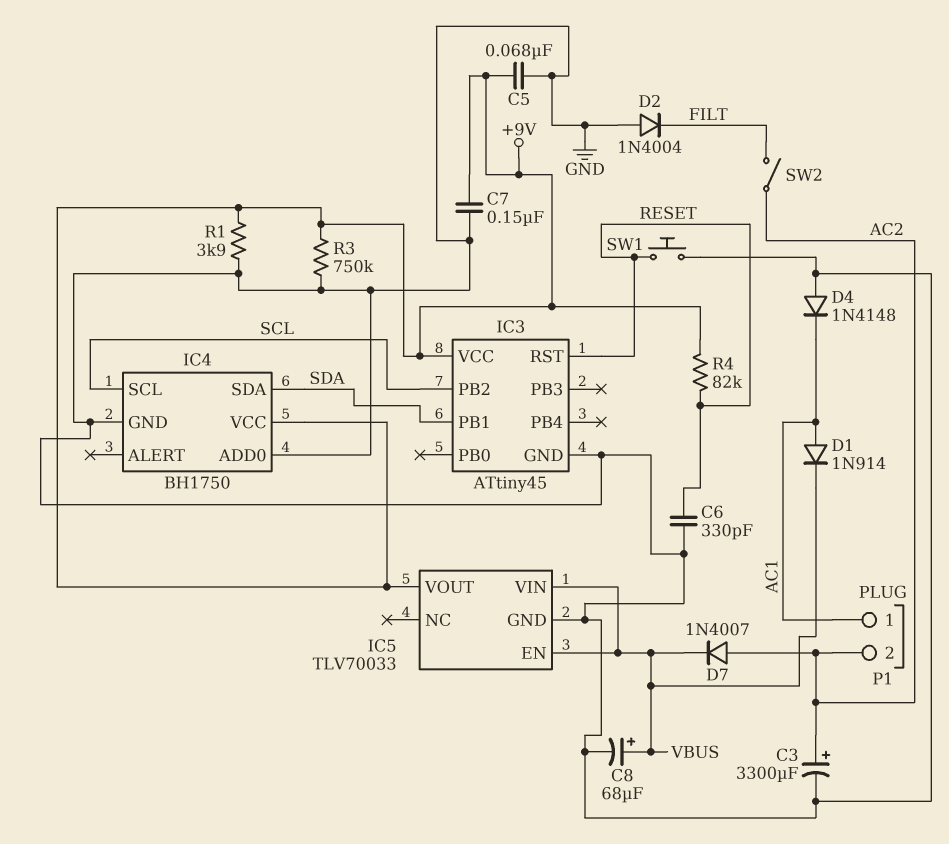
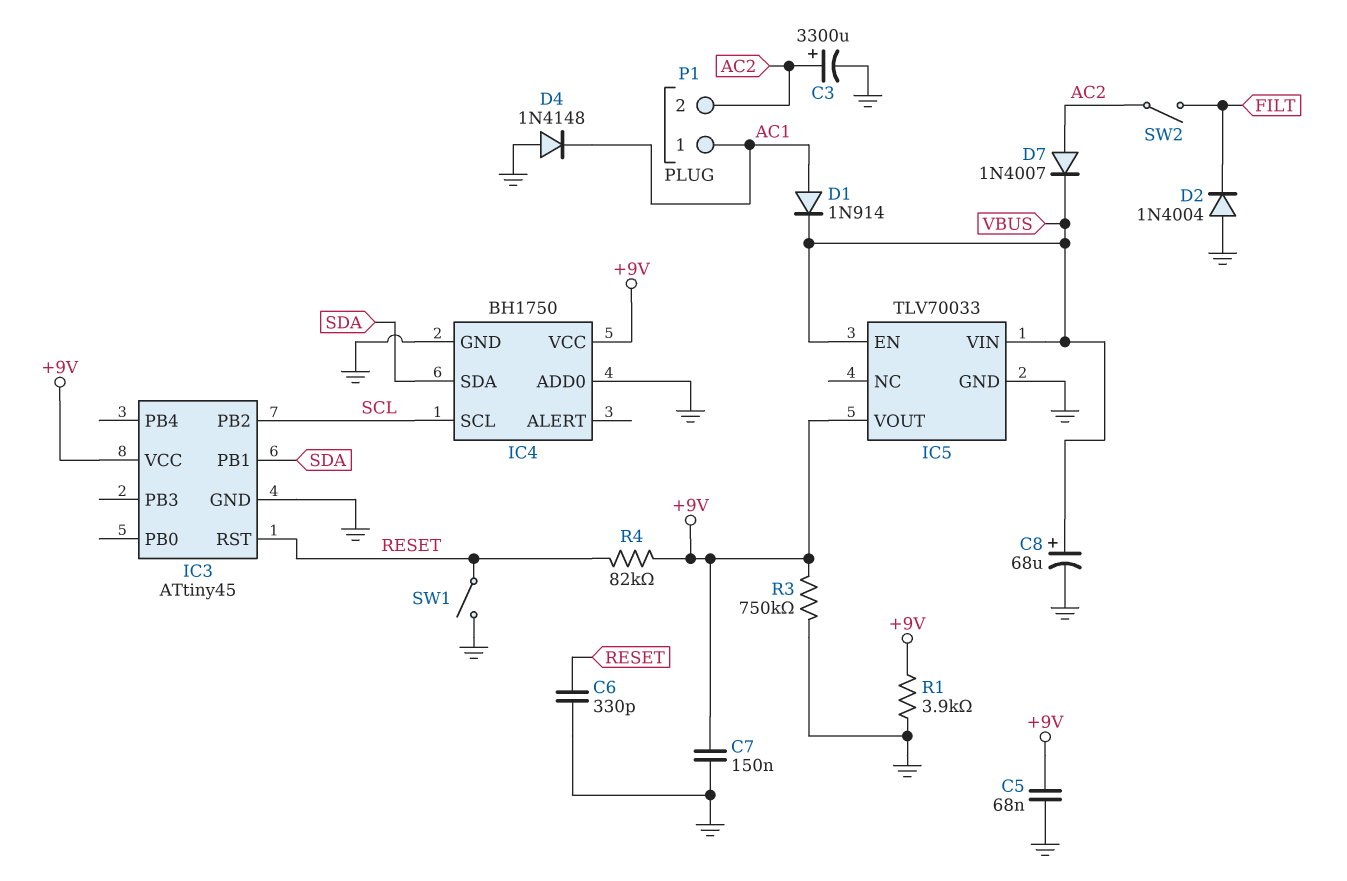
SW1: button (GND, RESET) -> switch (GND, RESET)

